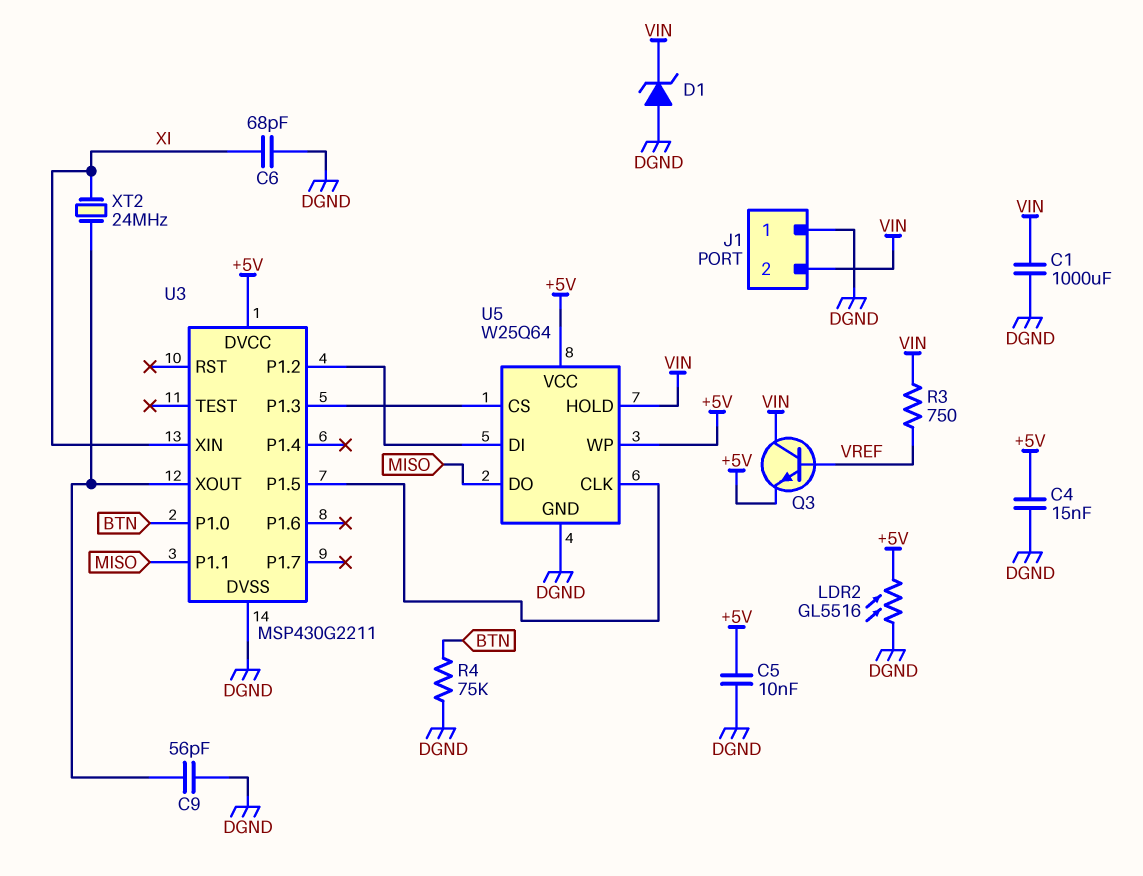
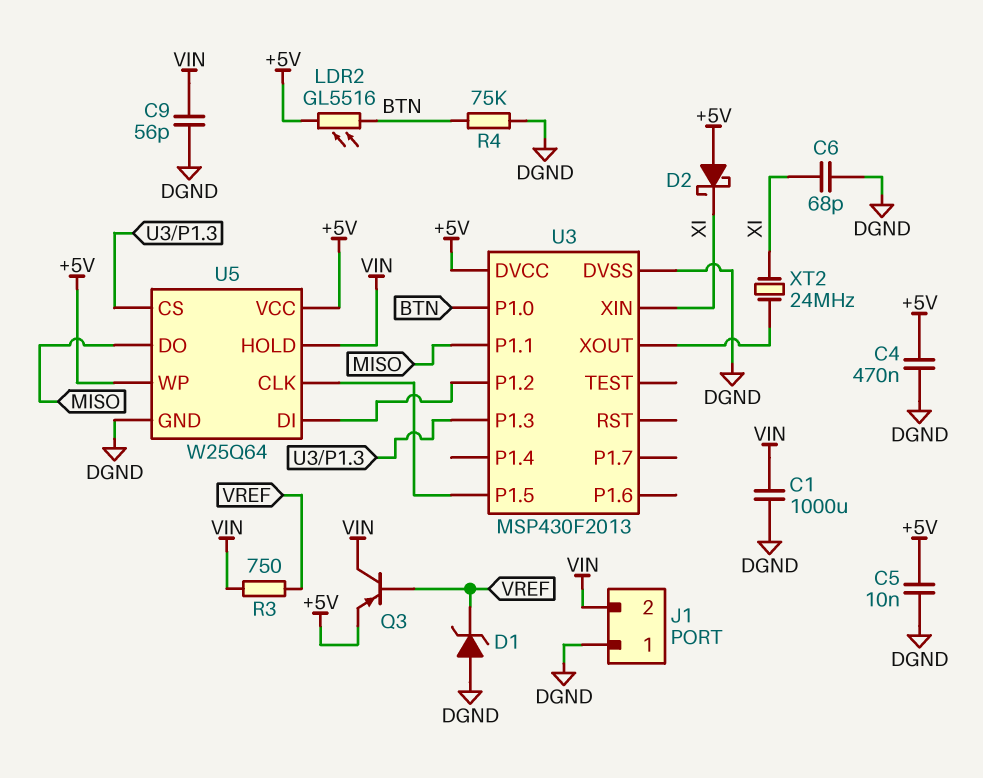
C4: 15nF (+5V, DGND) -> 470nF (+5V, DGND)
C9: 56pF (DGND, U3/XOUT) -> 56pF (DGND, VIN)
D1: zener (A DGND, K VIN) -> zener (A DGND, K VREF)
D2: none -> schottky (A +5V, K XI)
LDR2: GL5516 (+5V, DGND) -> GL5516 (+5V, BTN)
Q3: NPN (B VREF, C VIN, E +5V) -> PNP (B VREF, C VIN, E +5V)
U3: MSP430G2211 -> MSP430F2013

